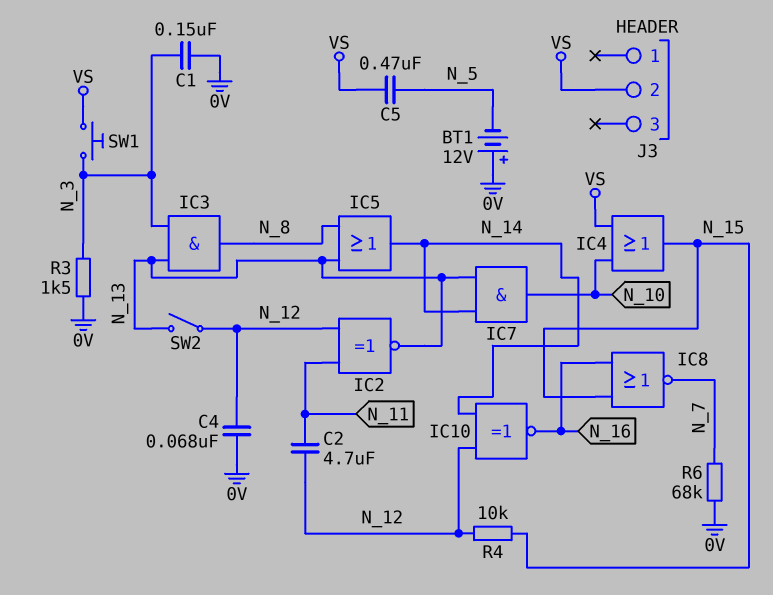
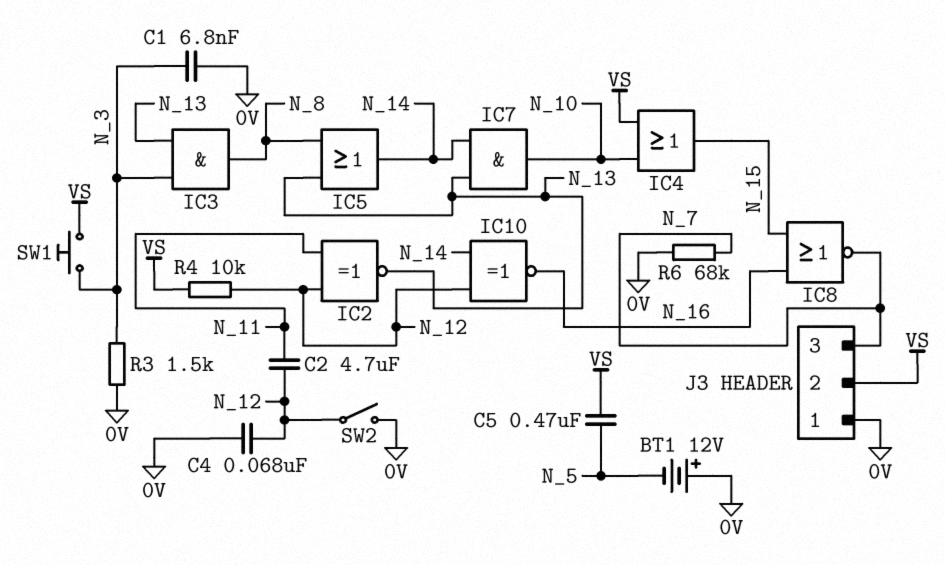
C1: 150nF (0V, N_3) -> 6.8nF (0V, N_3)
J3 pin 1: none -> 0V
J3 pin 3: none -> N_7
R4: 10k (N_12, N_15) -> 10k (N_12, VS)
SW2: switch (N_12, N_13) -> switch (0V, N_12)

